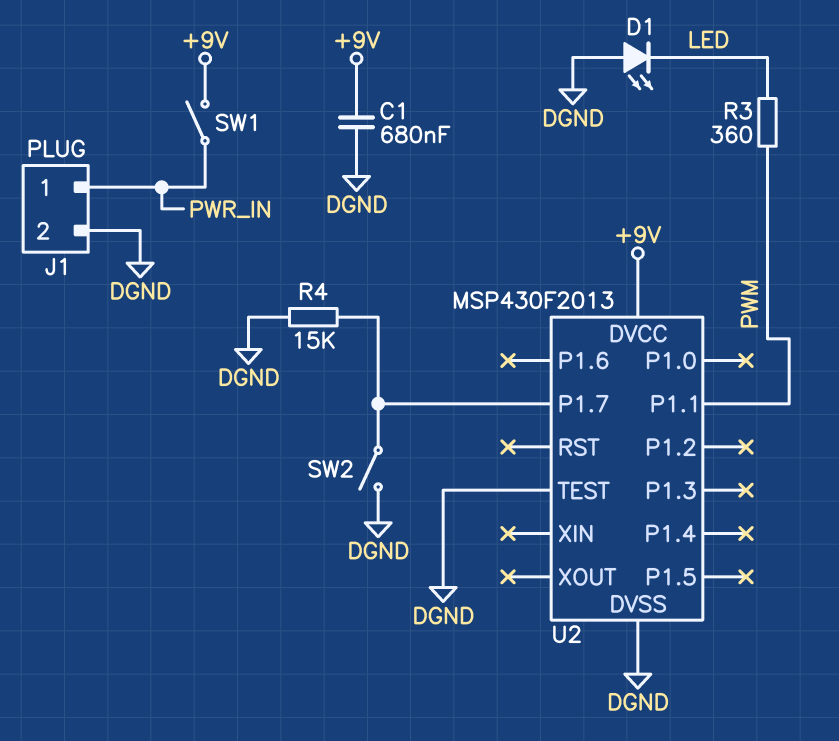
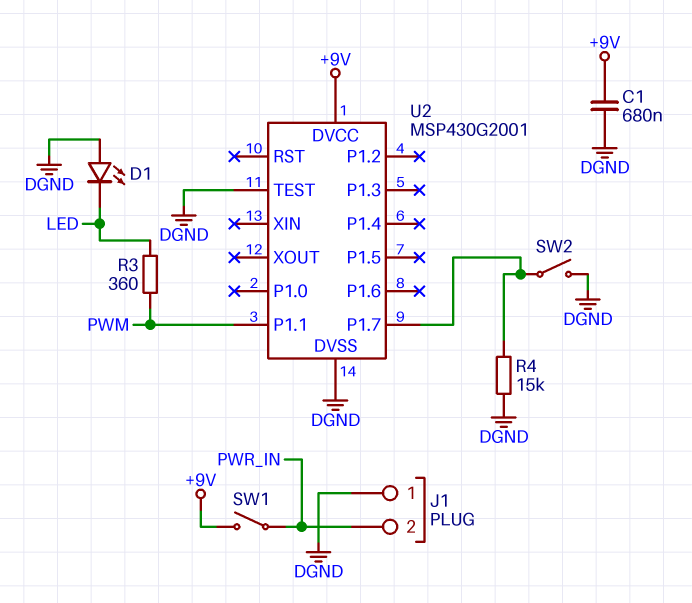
J1 pin 1: PWR_IN -> DGND
J1 pin 2: DGND -> PWR_IN
U2: MSP430F2013 -> MSP430G2001

